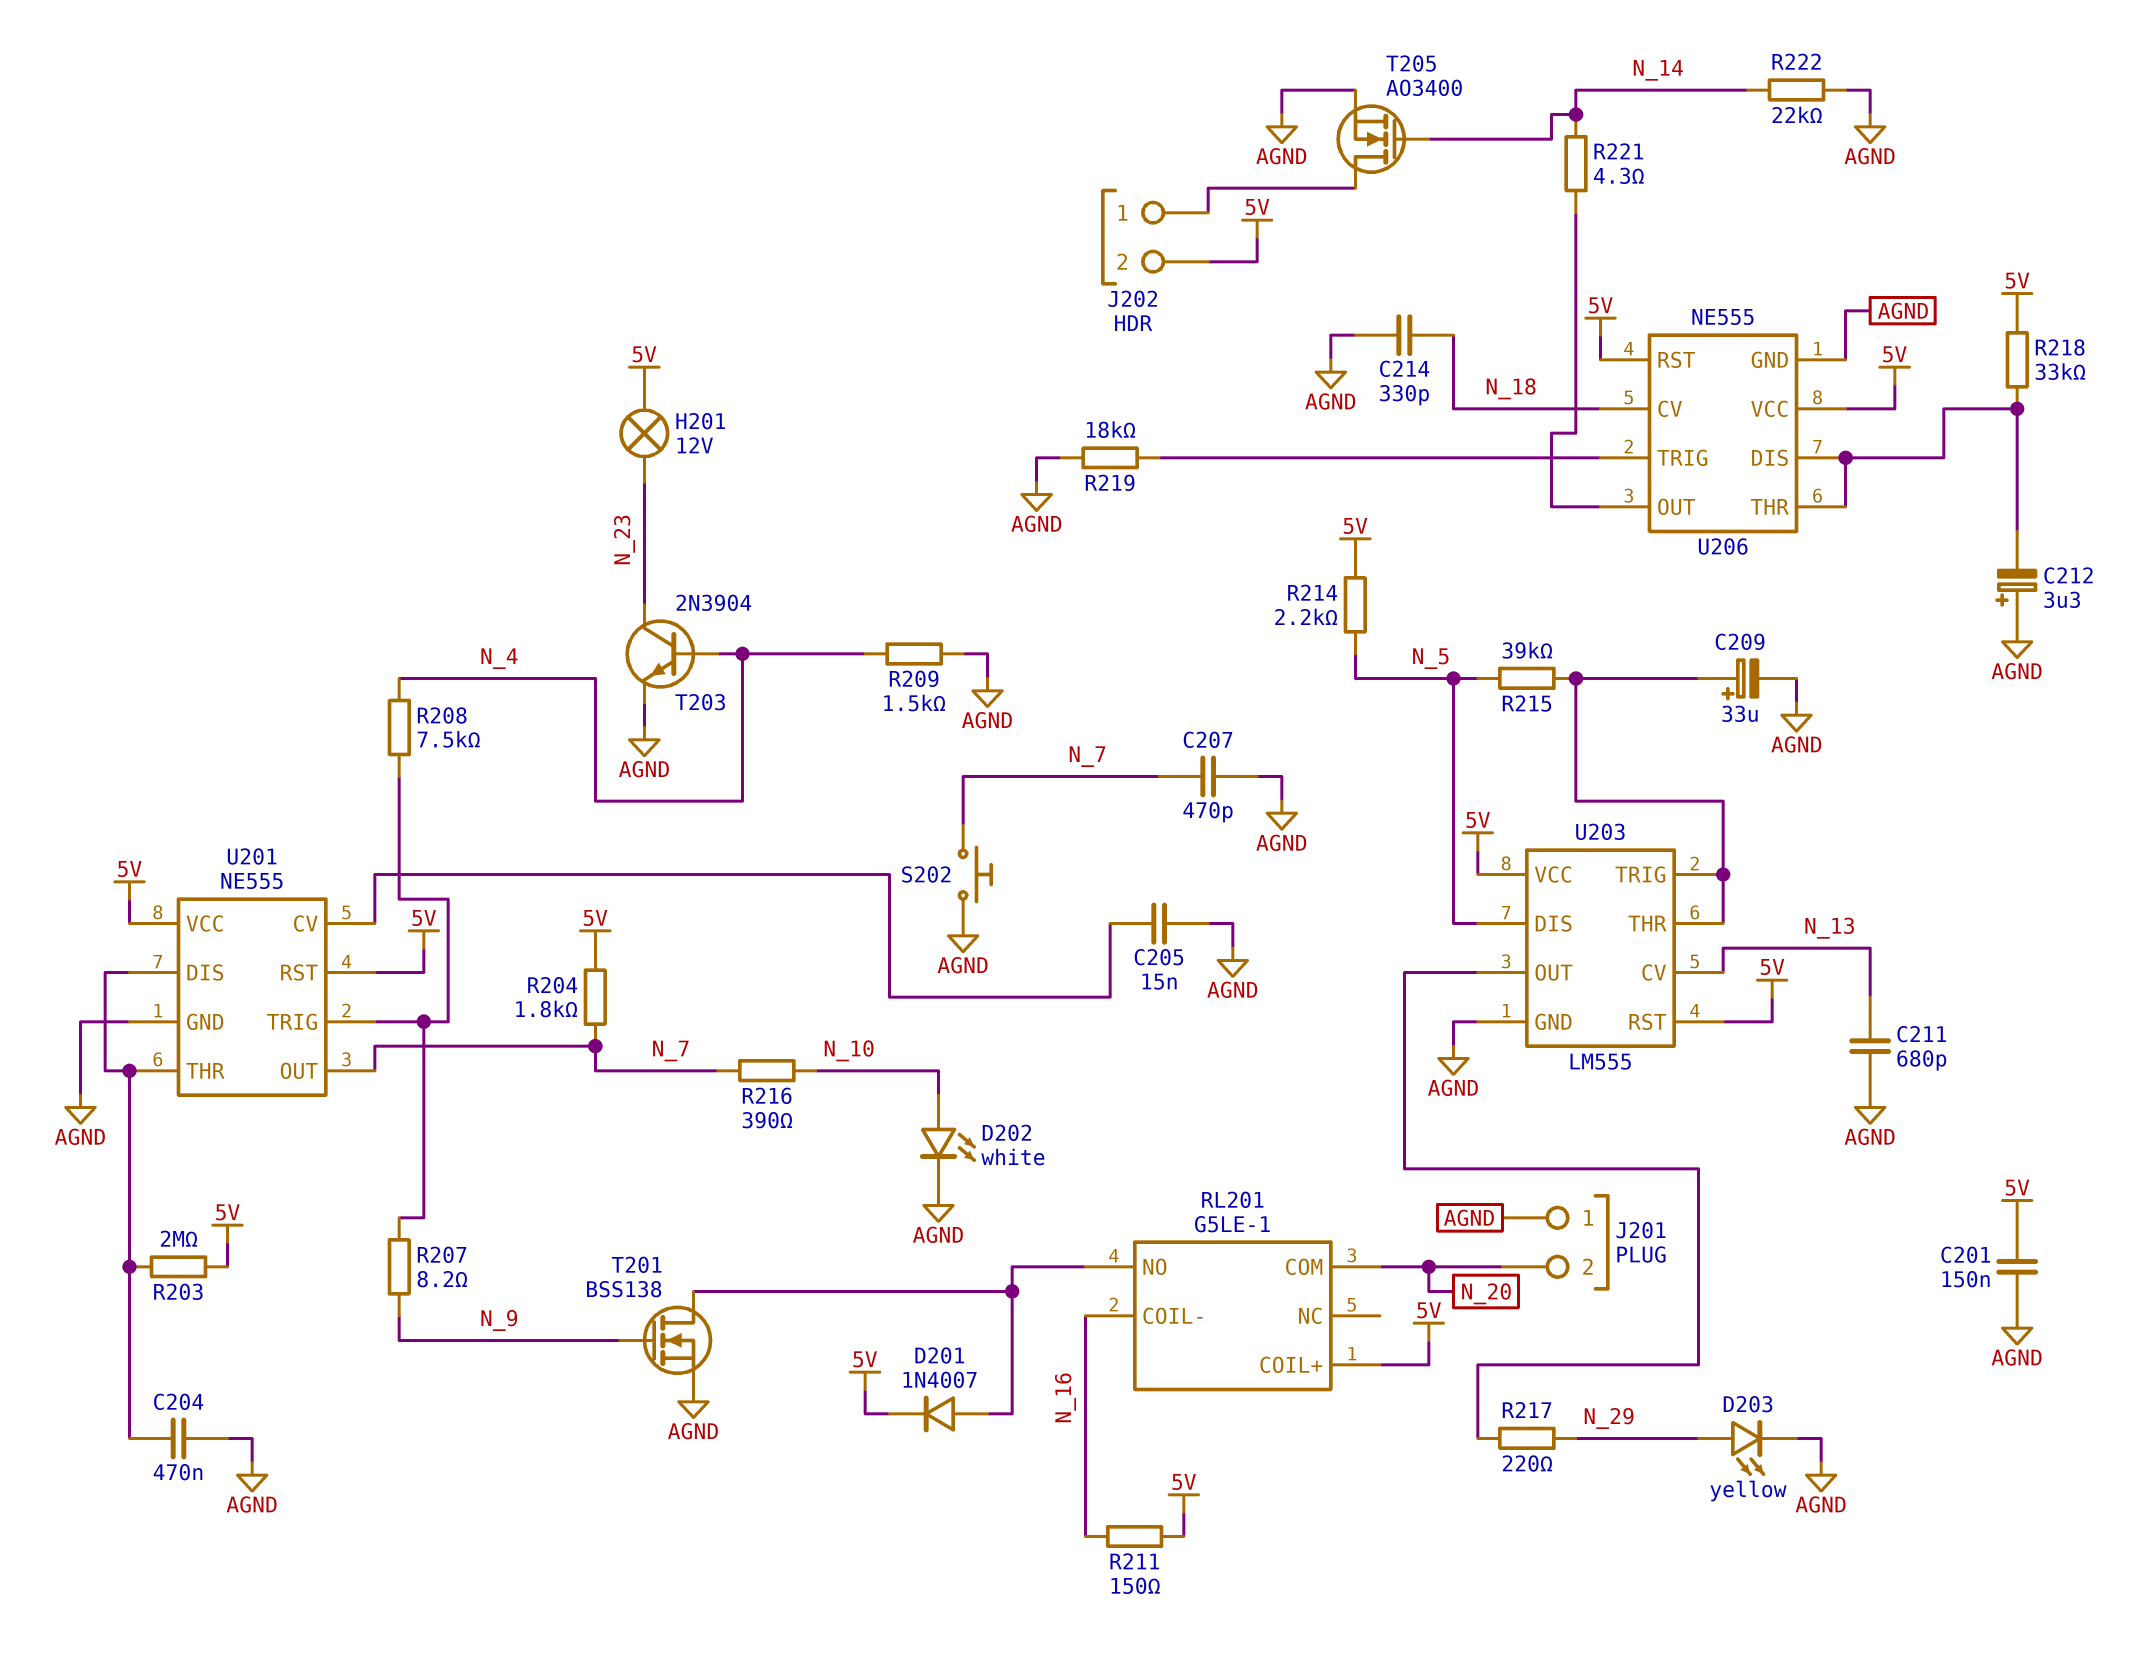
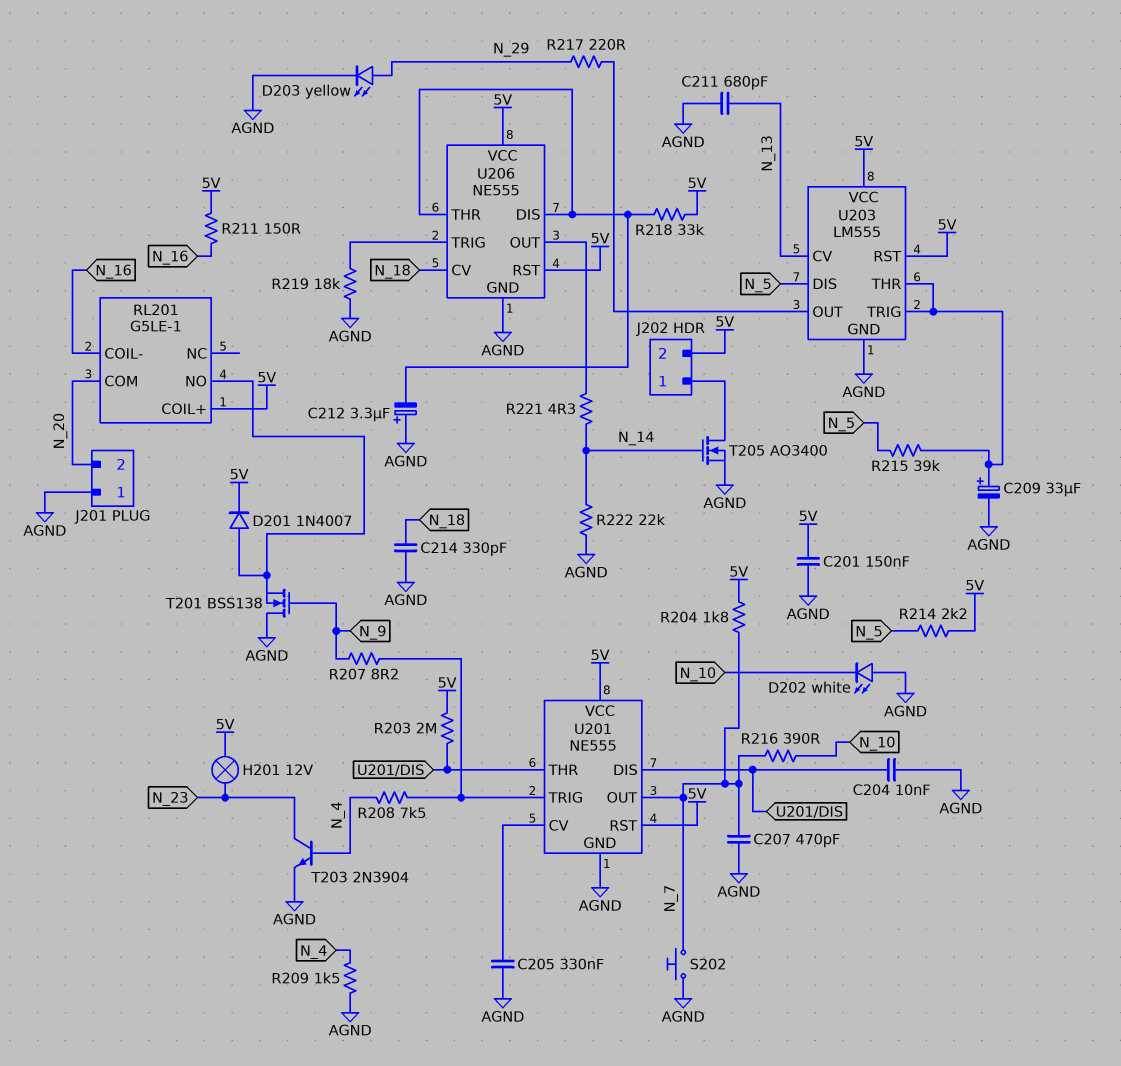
C204: 470nF (AGND, U201/DIS) -> 10nF (AGND, U201/DIS)
C205: 15nF (AGND, U201/CV) -> 330nF (AGND, U201/CV)
D202: LED white (A N_10, K AGND) -> LED white (A AGND, K N_10)
T201: NMOS BSS138 (G N_9, D RL201/NO, S AGND) -> NMOS BSS138 (G N_9, D AGND, S RL201/NO)

